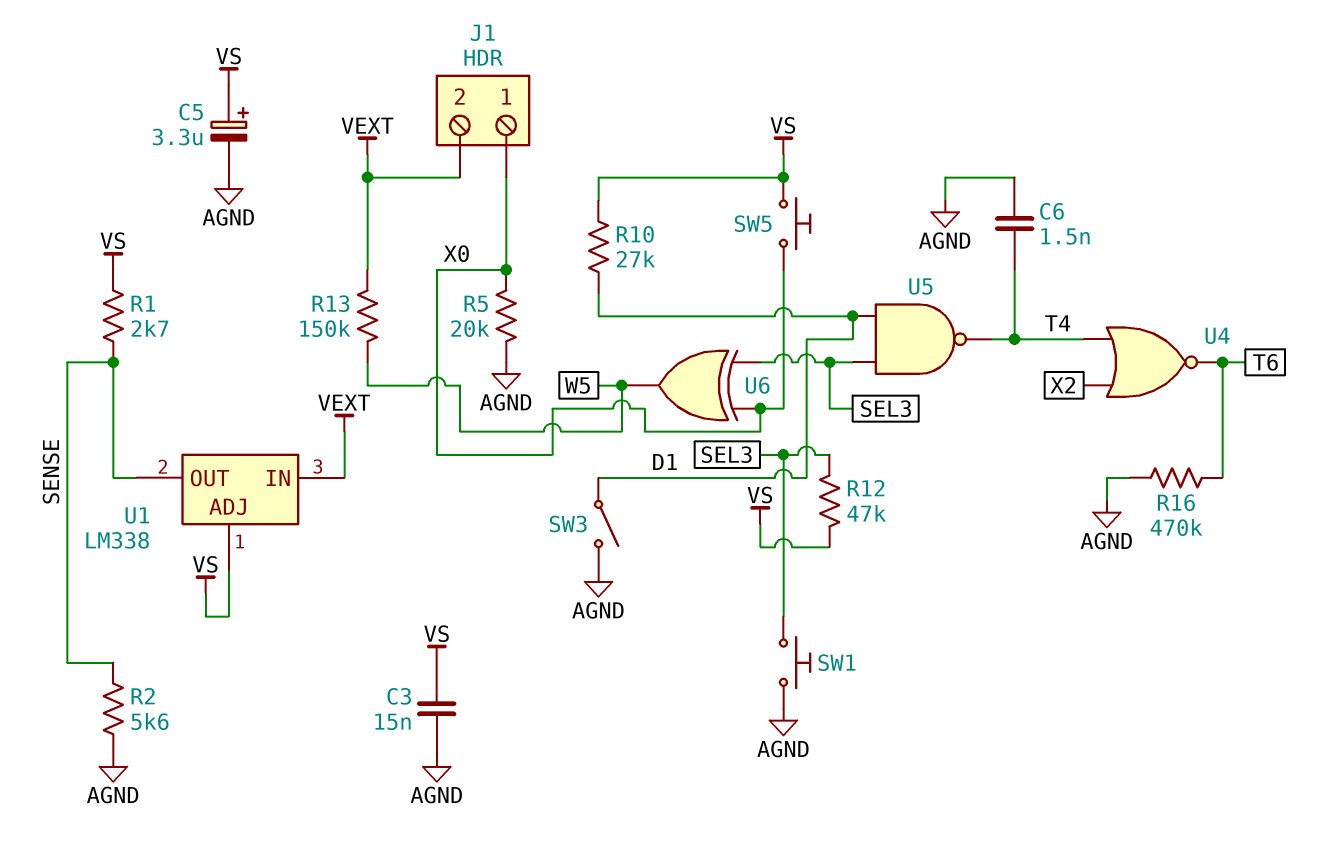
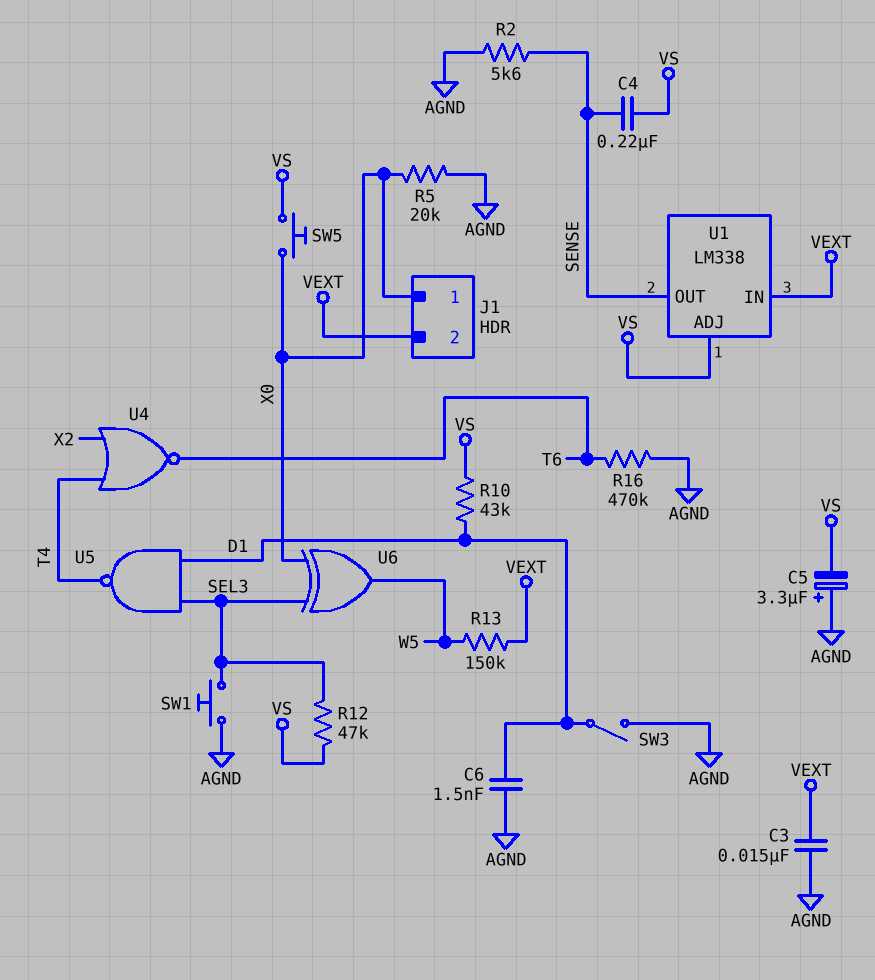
C3: 15nF (AGND, VS) -> 15nF (AGND, VEXT)
C4: none -> 220nF (SENSE, VS)
C5: 3.3uF (plus VS, minus AGND) -> 3.3uF (plus AGND, minus VS)
C6: 1.5nF (AGND, T4) -> 1.5nF (AGND, D1)
R1: 2.7k (SENSE, VS) -> none
R10: 27k (D1, VS) -> 43k (D1, VS)

